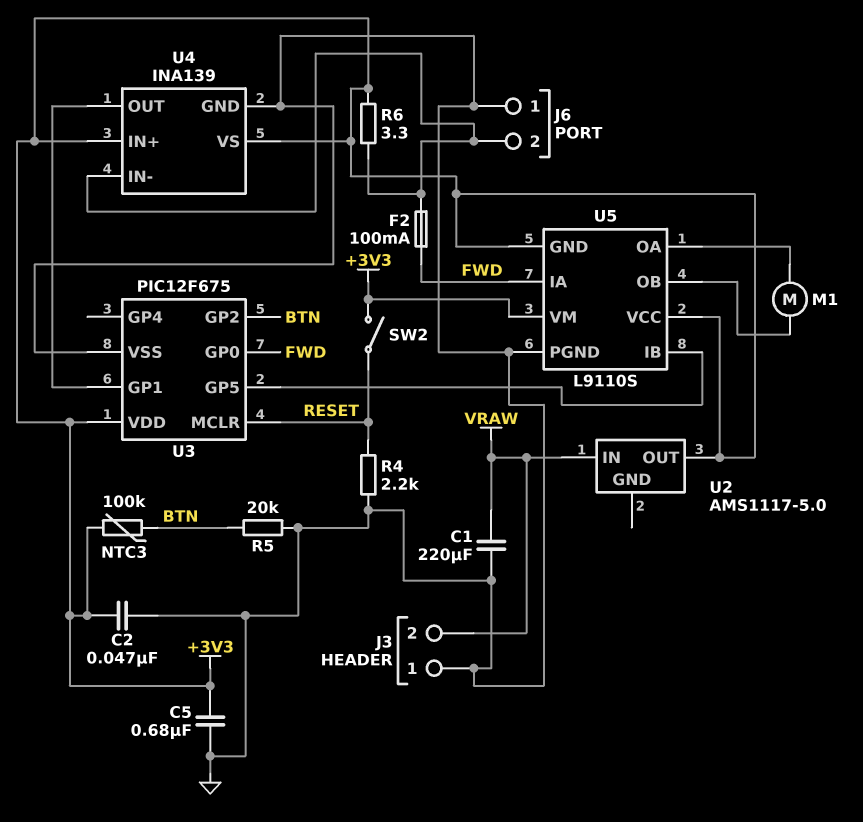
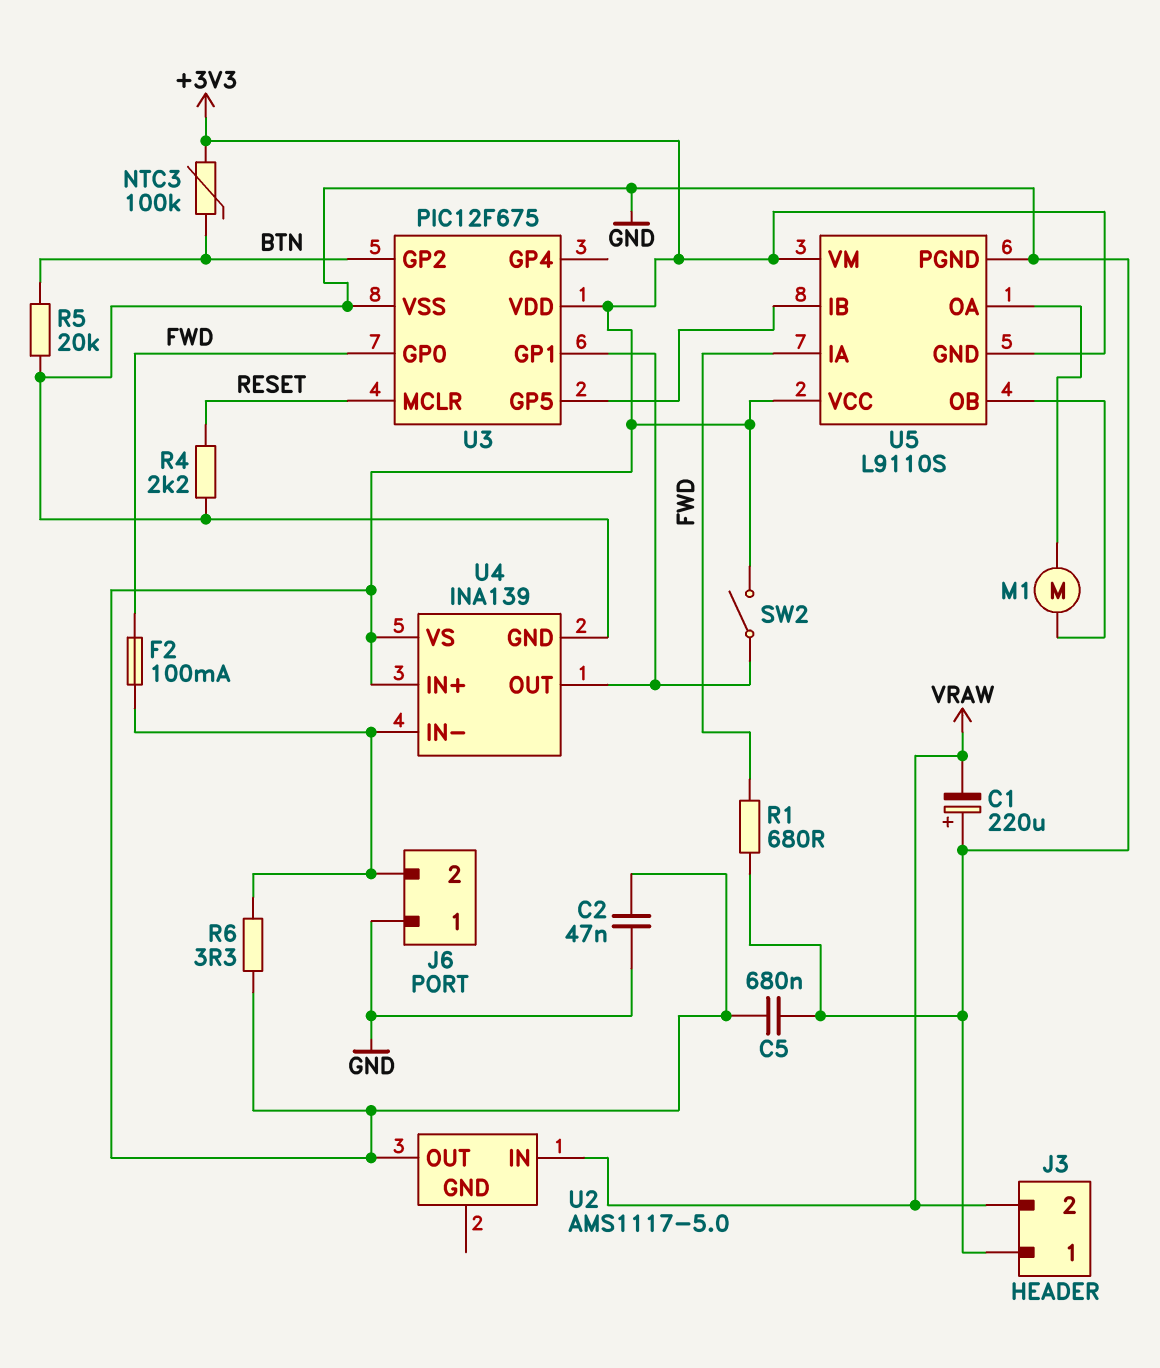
C1: 220uF (GND, VRAW) -> 220uF (plus GND, minus VRAW)
R1: none -> 680 (FWD, GND)
SW2: switch (+3V3, RESET) -> switch (+3V3, U3/GP1)

